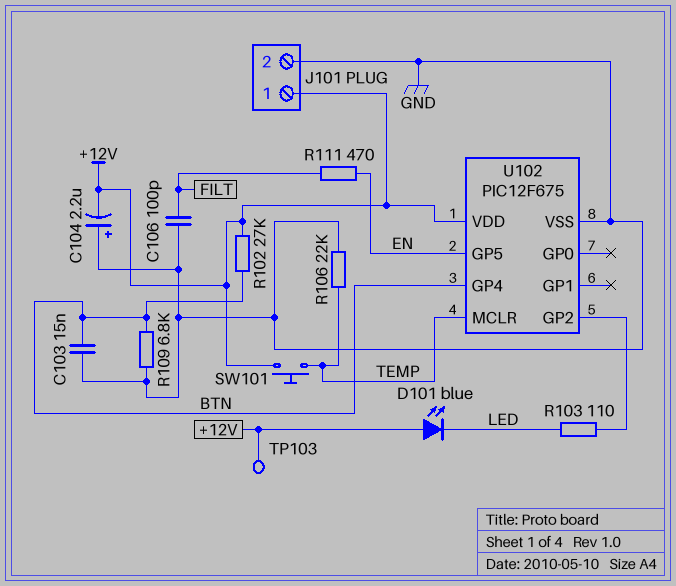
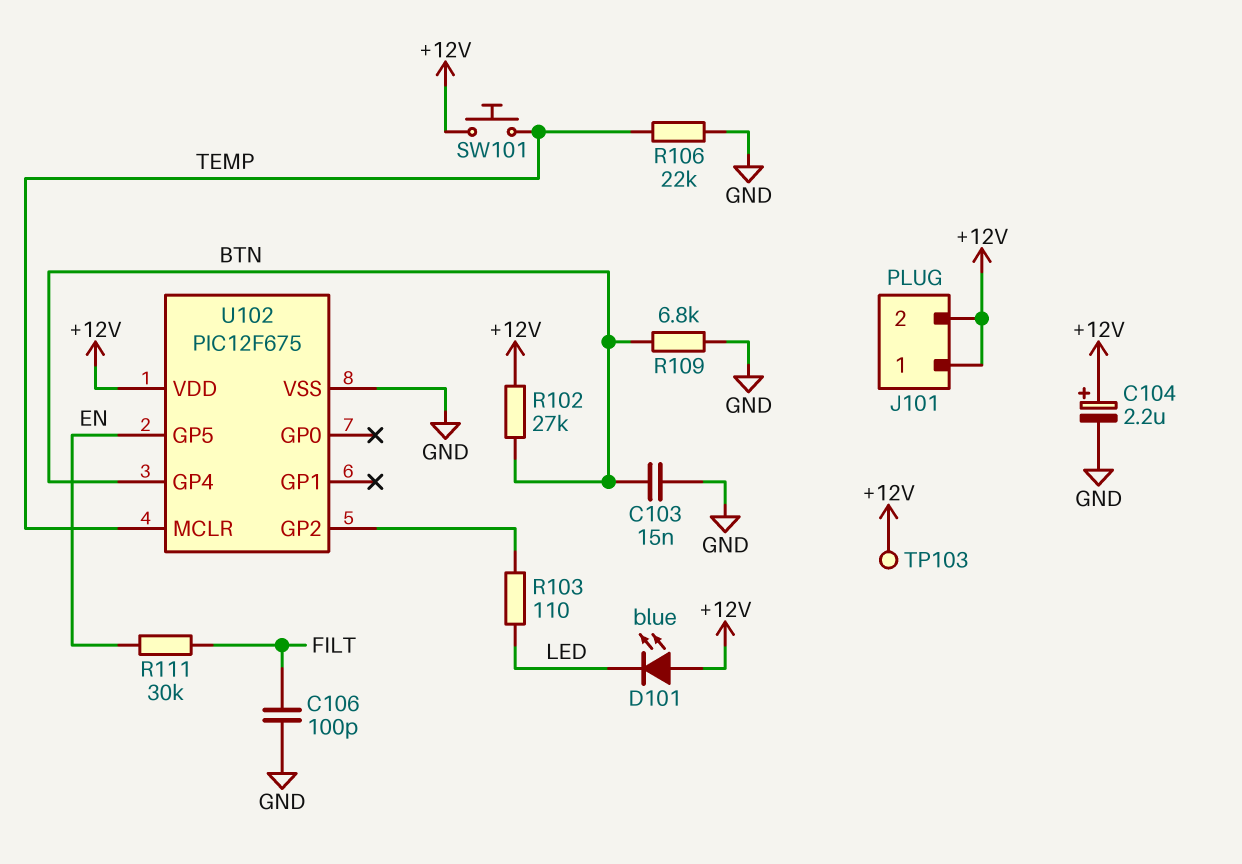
C104: 2.2uF (plus GND, minus +12V) -> 2.2uF (plus +12V, minus GND)
J101 pin 2: GND -> +12V
R111: 470 (EN, FILT) -> 30k (EN, FILT)

